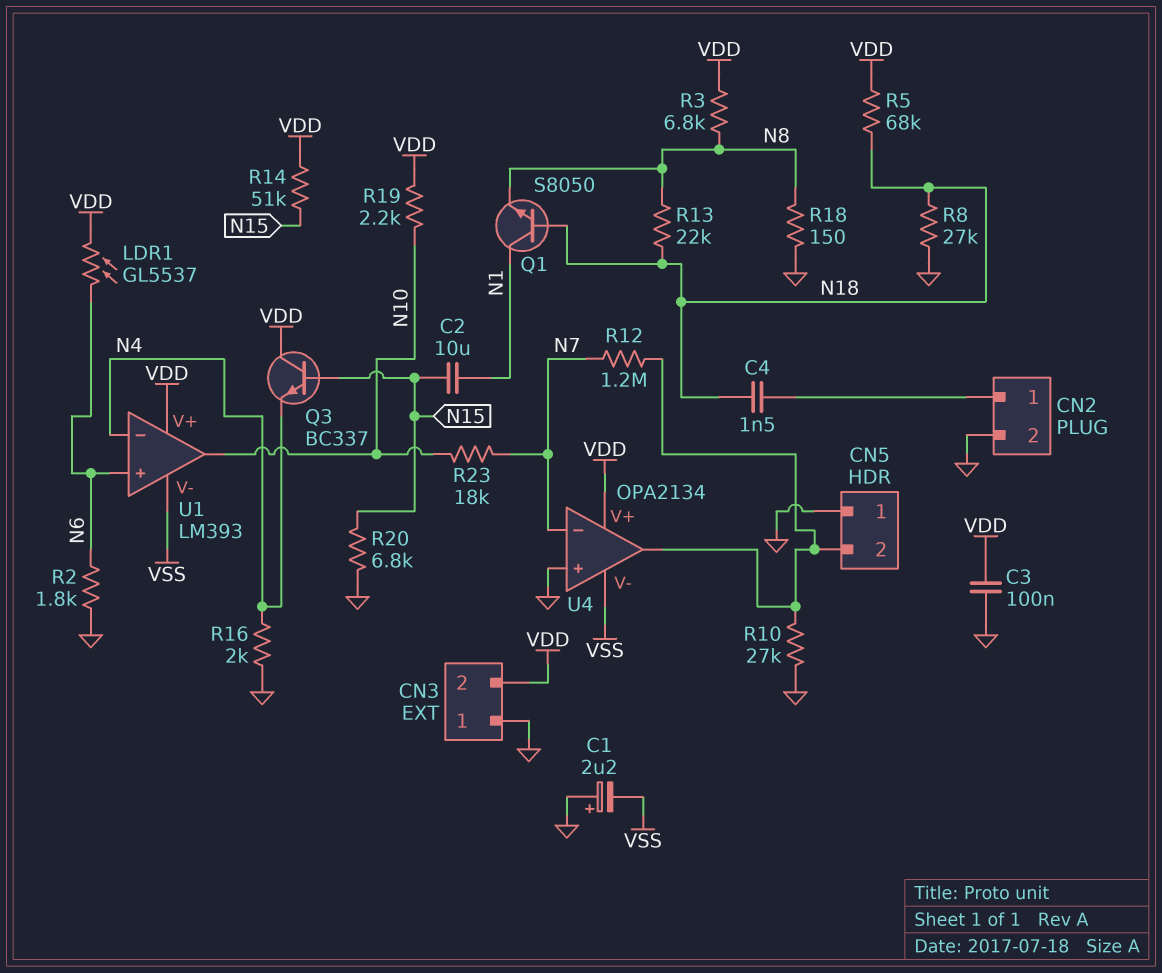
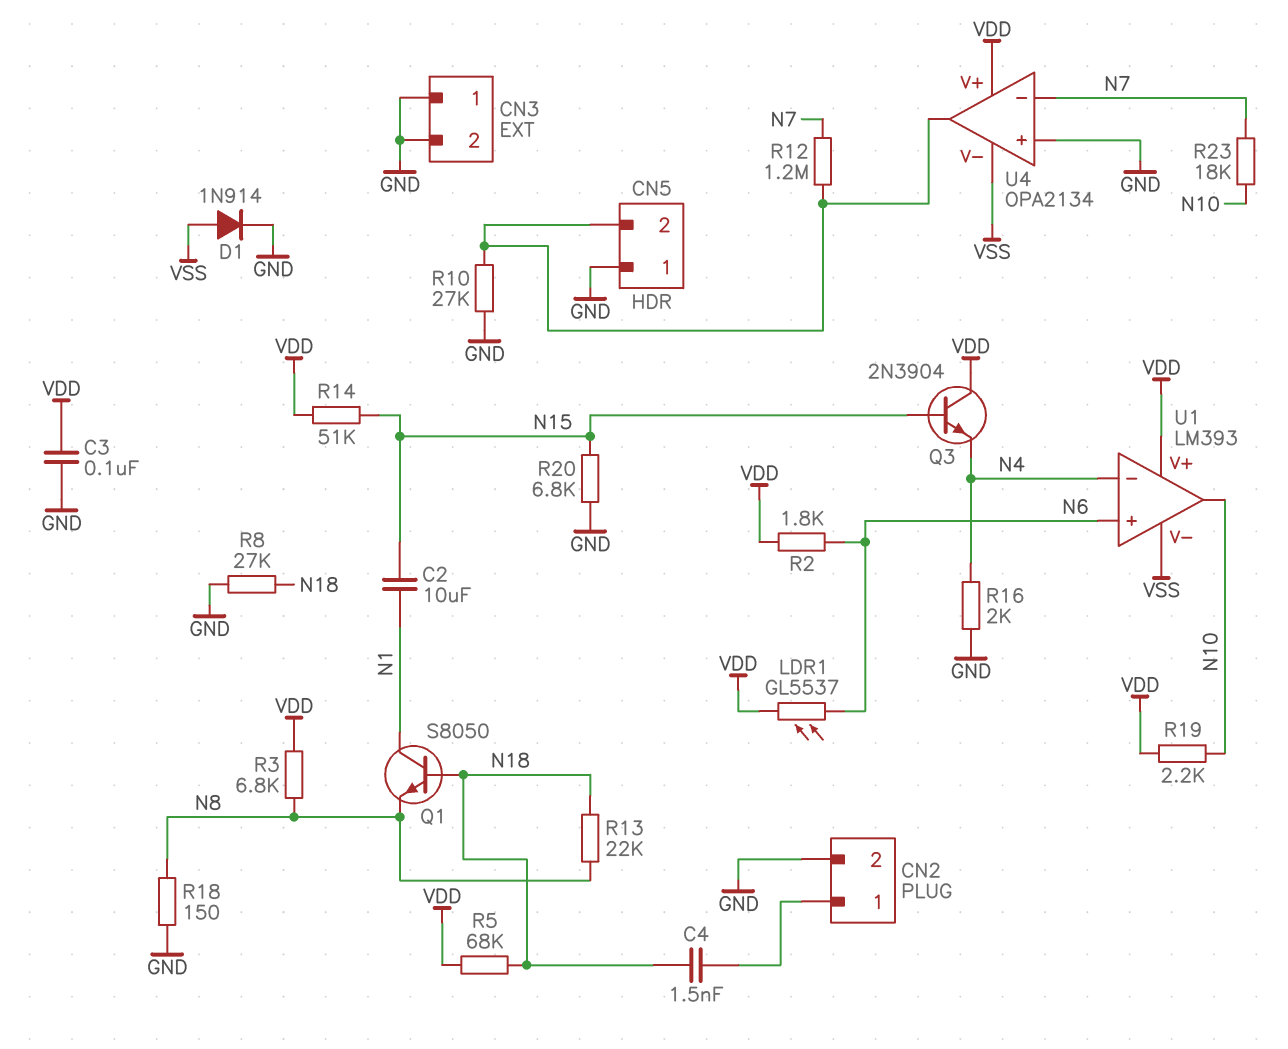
C1: 2.2uF (plus GND, minus VSS) -> none
CN3 pin 2: VDD -> GND
D1: none -> diode 1N914 (A VSS, K GND)
Q3: NPN BC337 (B N15, C VDD, E N4) -> NPN 2N3904 (B N15, C VDD, E N4)
R2: 1.8k (GND, N6) -> 1.8k (N6, VDD)

